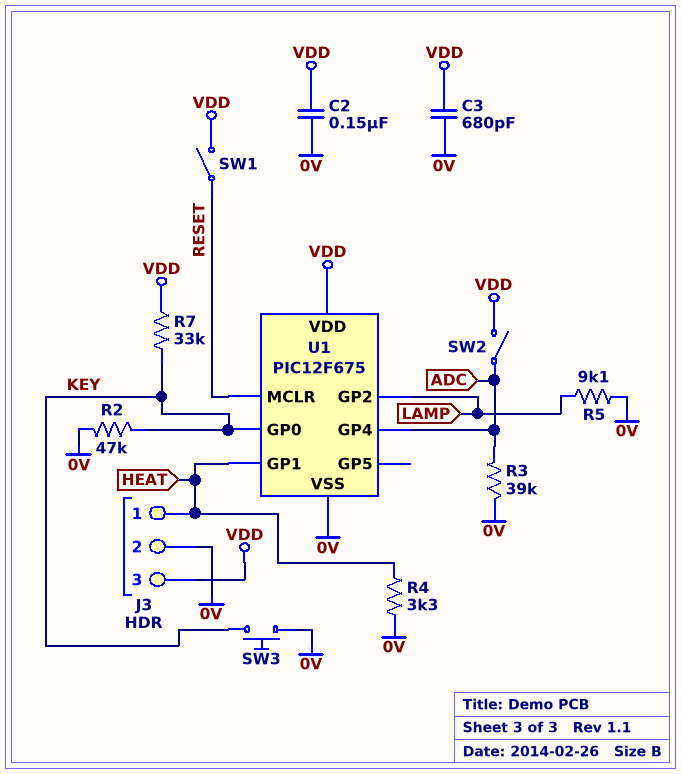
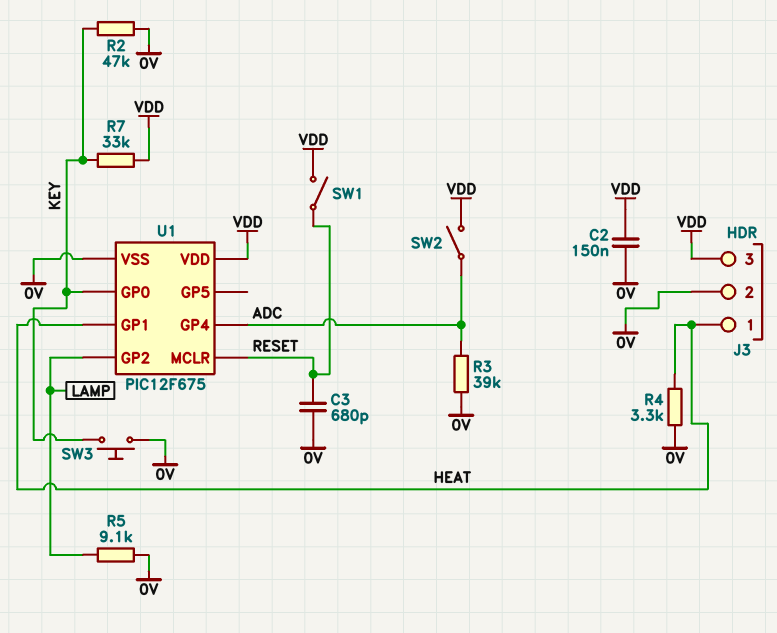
C3: 680pF (0V, VDD) -> 680pF (0V, RESET)

